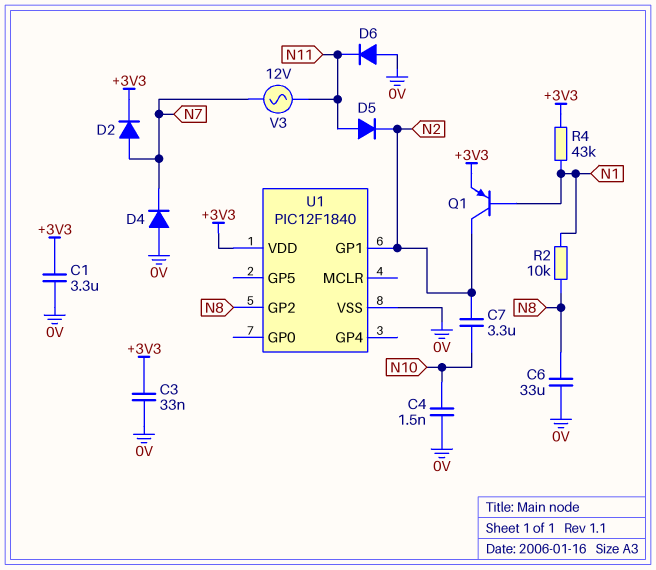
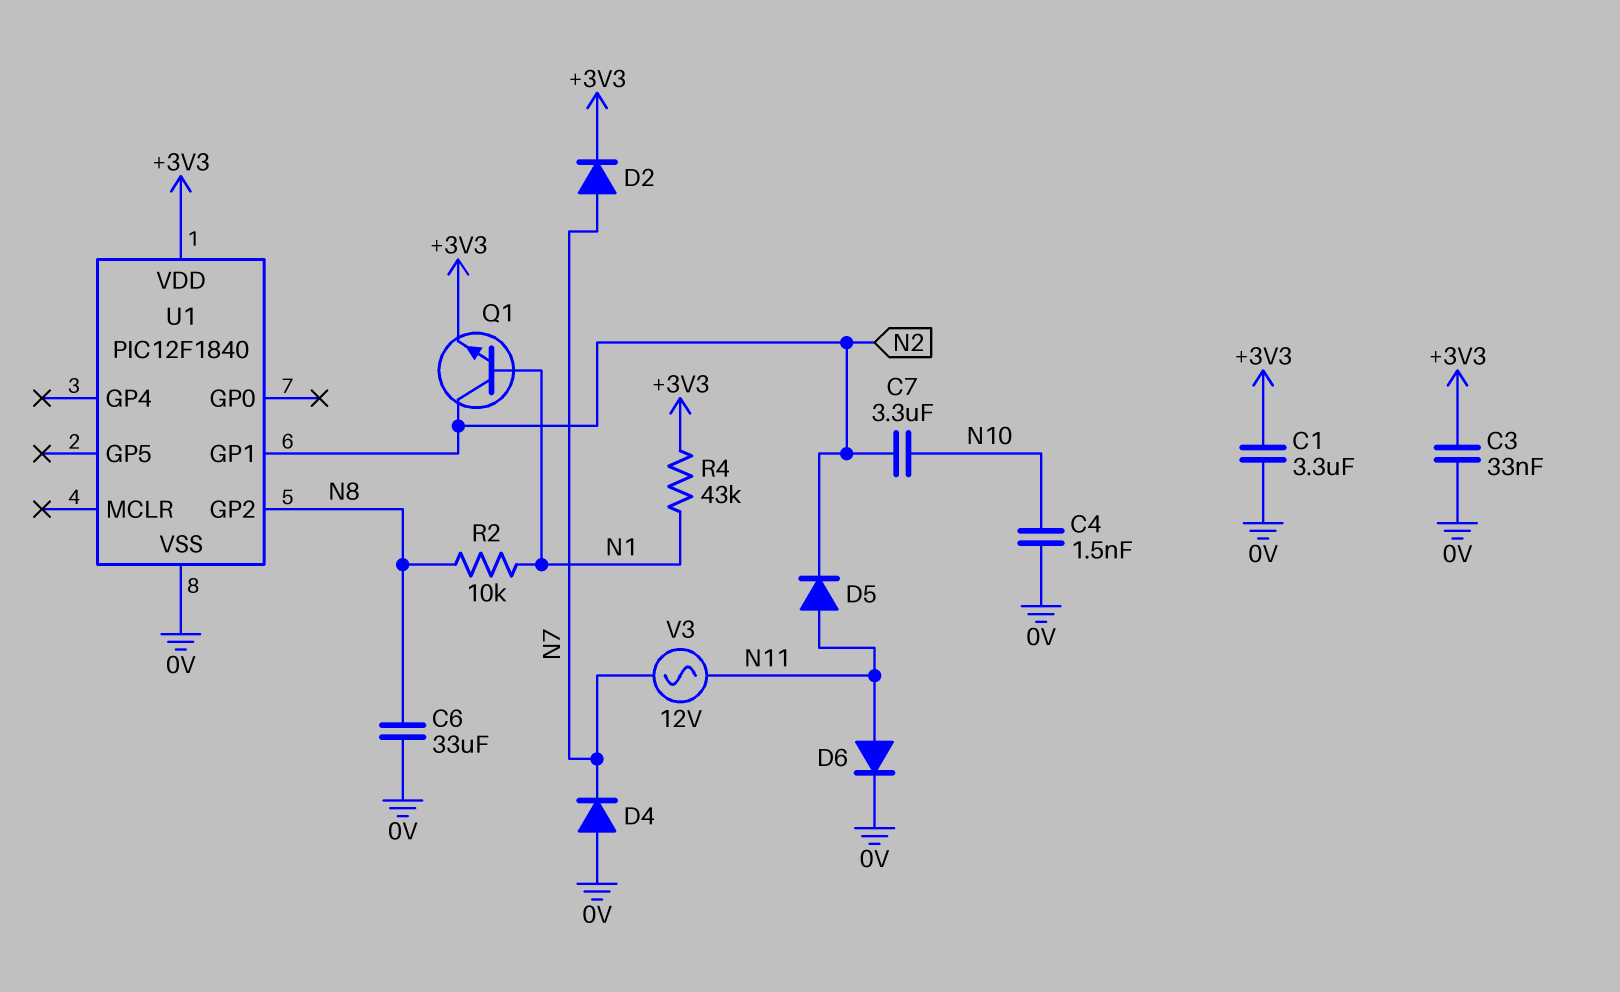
D6: diode (A 0V, K N11) -> diode (A N11, K 0V)
Q1: PNP (B N1, C N2, E +3V3) -> NPN (B N1, C N2, E +3V3)

